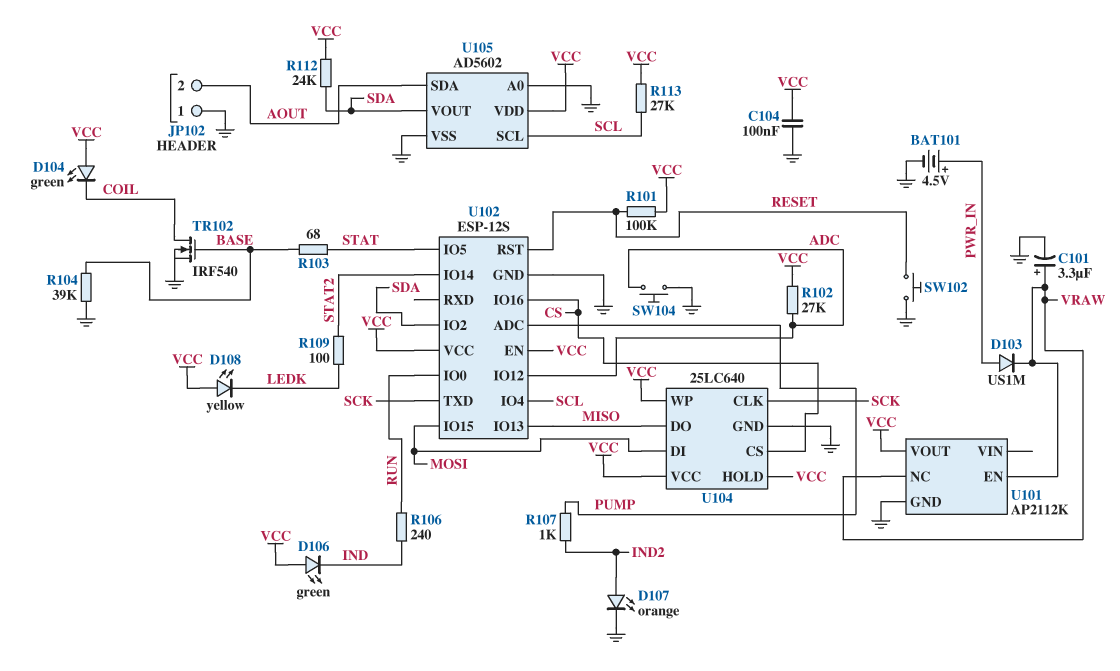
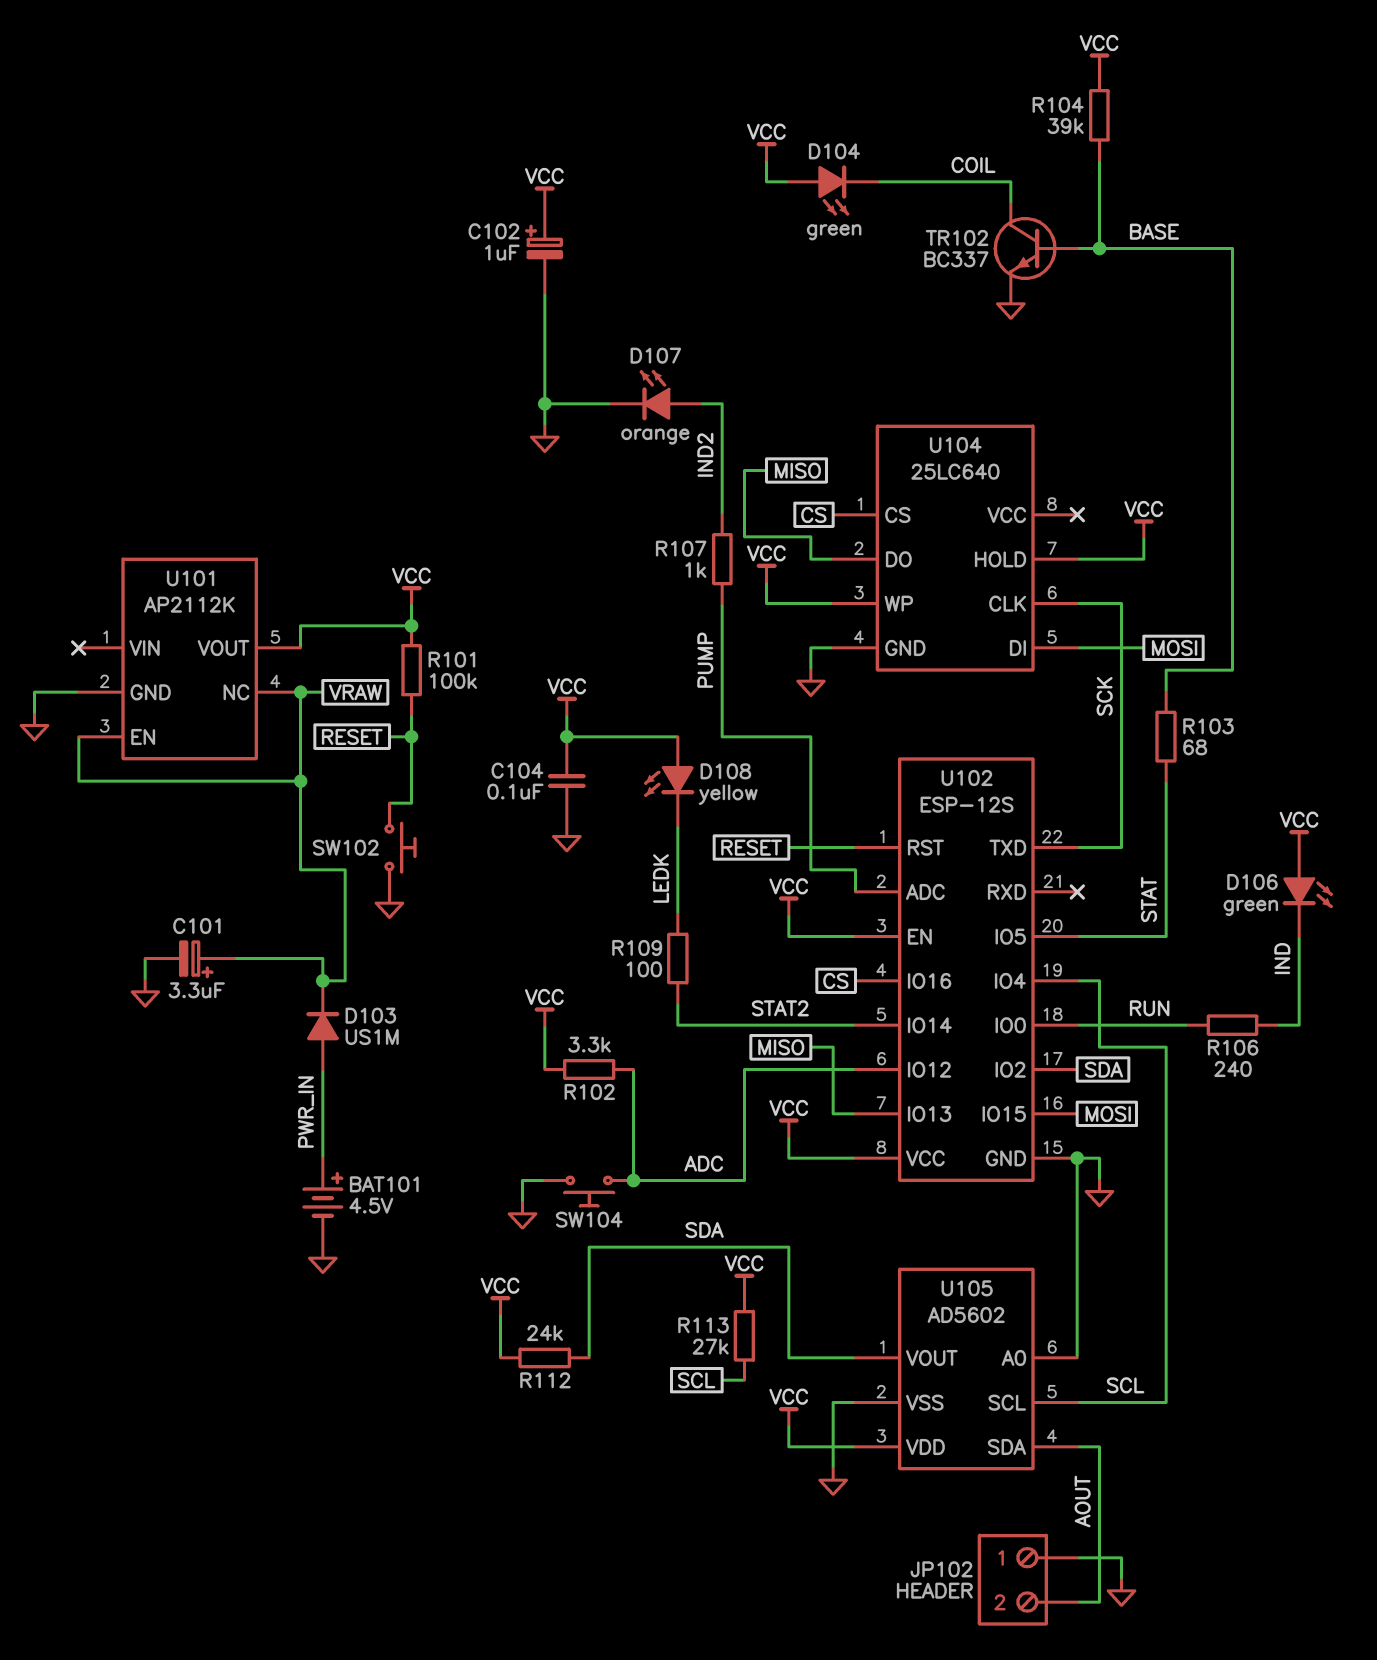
C102: none -> 1uF (plus VCC, minus GND)
R102: 27k (ADC, VCC) -> 3.3k (ADC, VCC)
R104: 39k (BASE, GND) -> 39k (BASE, VCC)
TR102: NMOS IRF540 (G BASE, D COIL, S GND) -> NPN BC337 (B BASE, C COIL, E GND)
U104 pin VCC: VCC -> none

